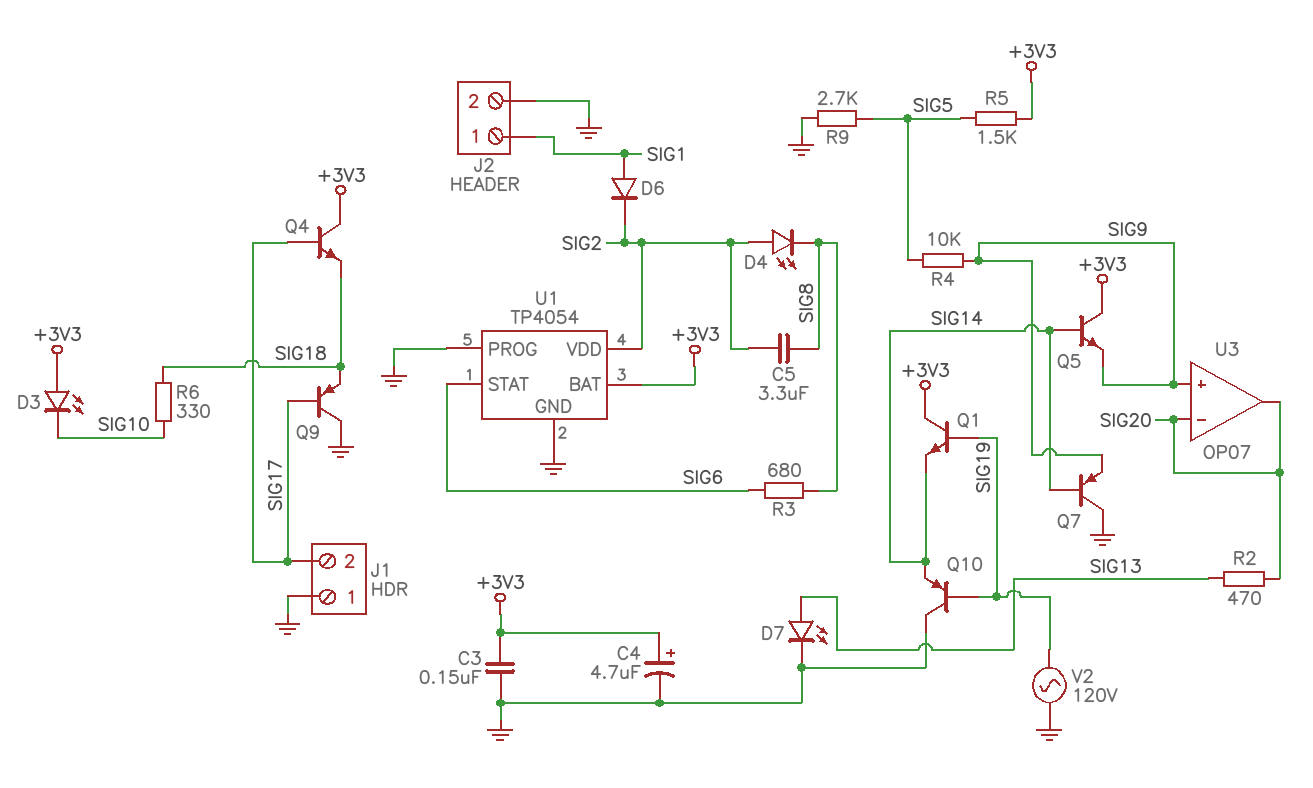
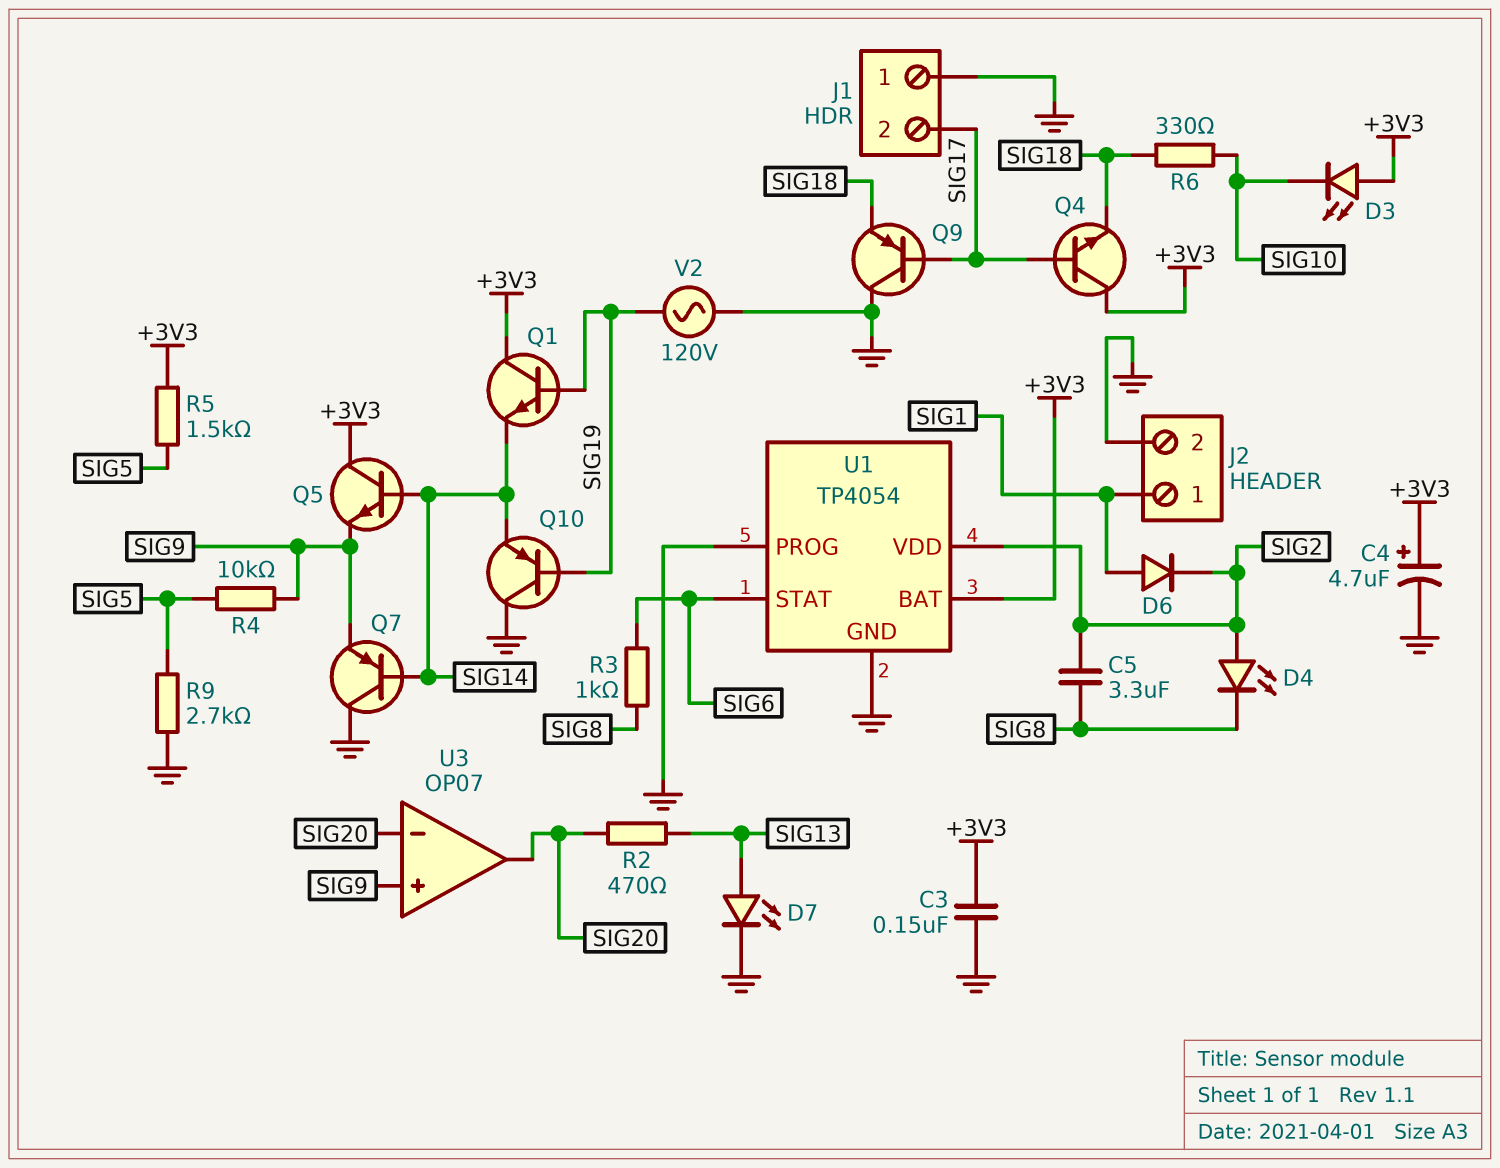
R3: 680 (SIG6, SIG8) -> 1k (SIG6, SIG8)

